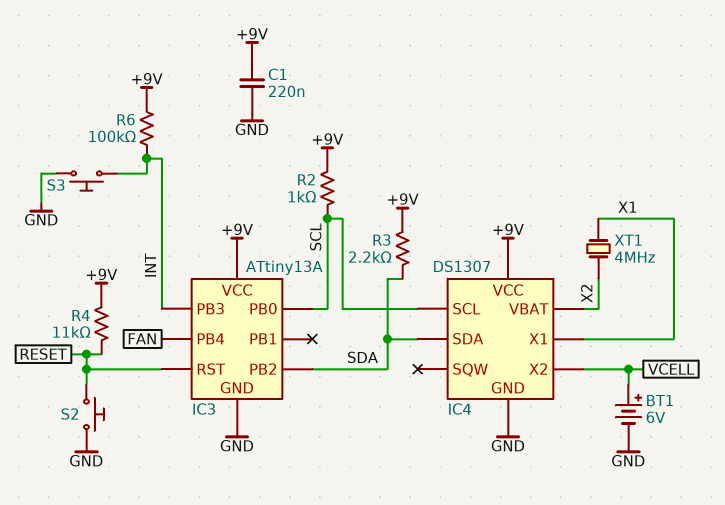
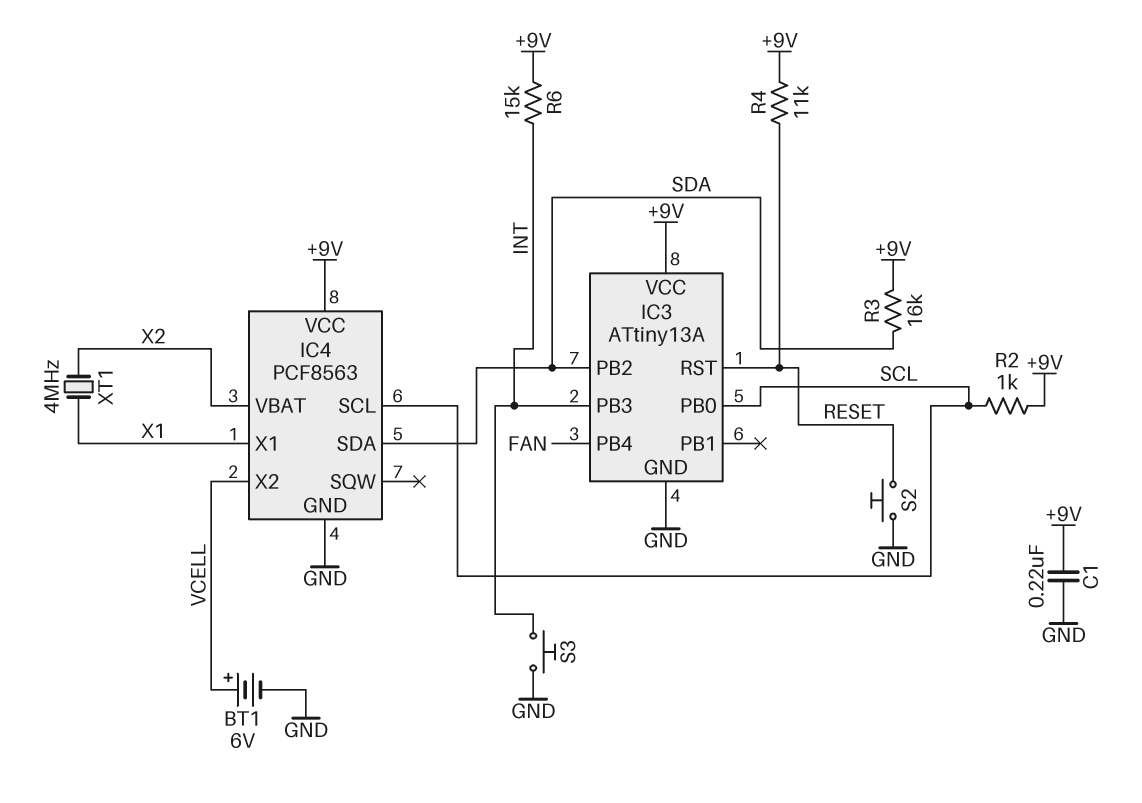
IC4: DS1307 -> PCF8563
R3: 2.2k (+9V, SDA) -> 16k (+9V, SDA)
R6: 100k (+9V, INT) -> 15k (+9V, INT)

